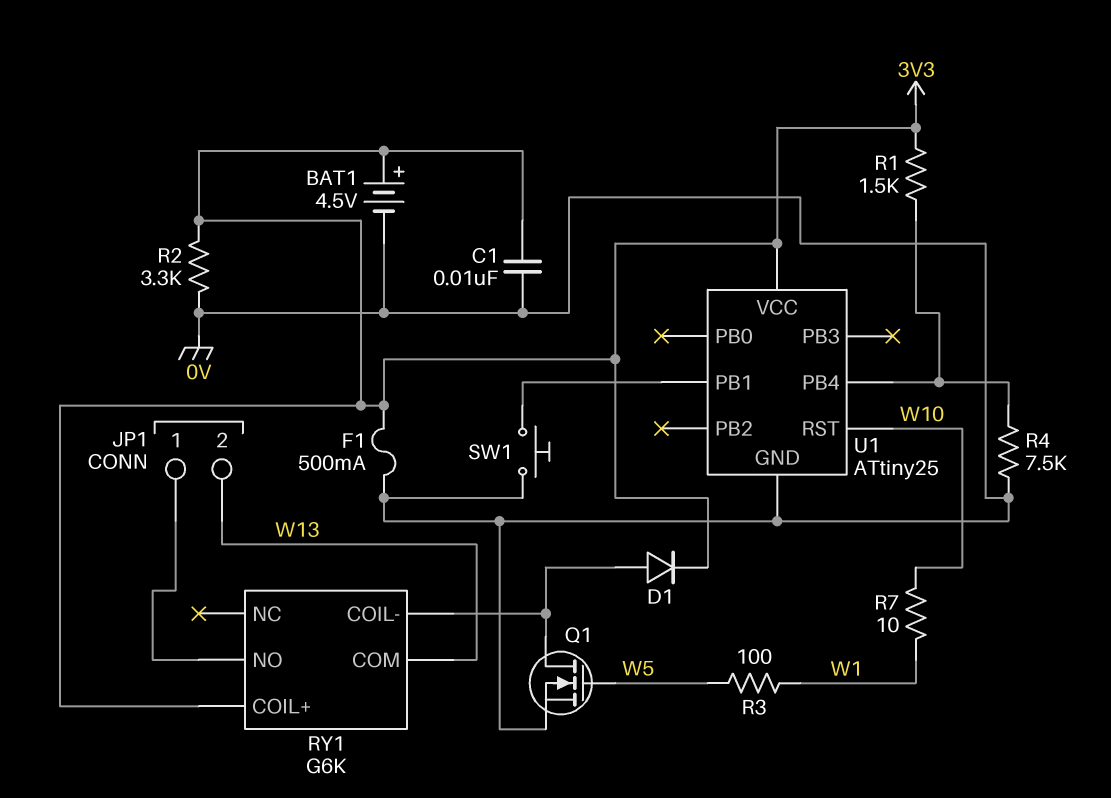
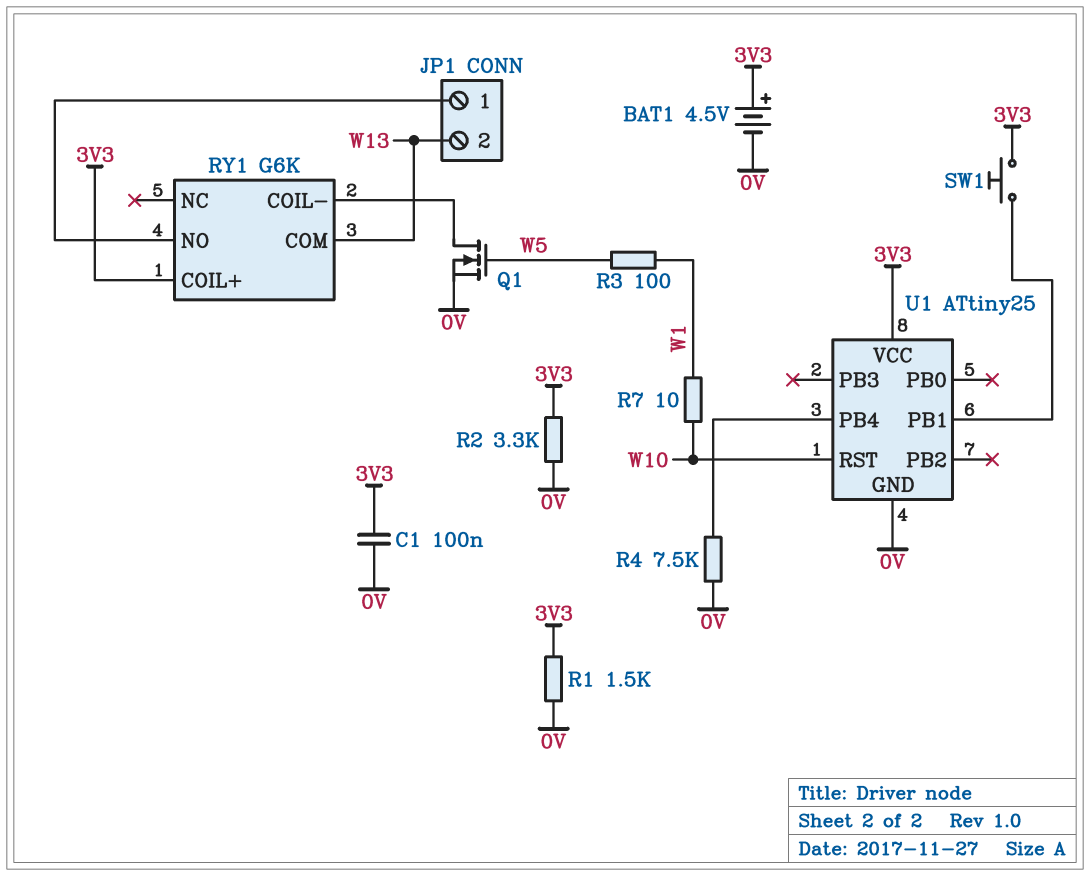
C1: 10nF (0V, 3V3) -> 100nF (0V, 3V3)
D1: diode (A RY1/COIL-, K 3V3) -> none
F1: 500mA (0V, 3V3) -> none
R1: 1.5k (3V3, U1/PB4) -> 1.5k (0V, 3V3)
SW1: button (0V, U1/PB1) -> button (3V3, U1/PB1)

